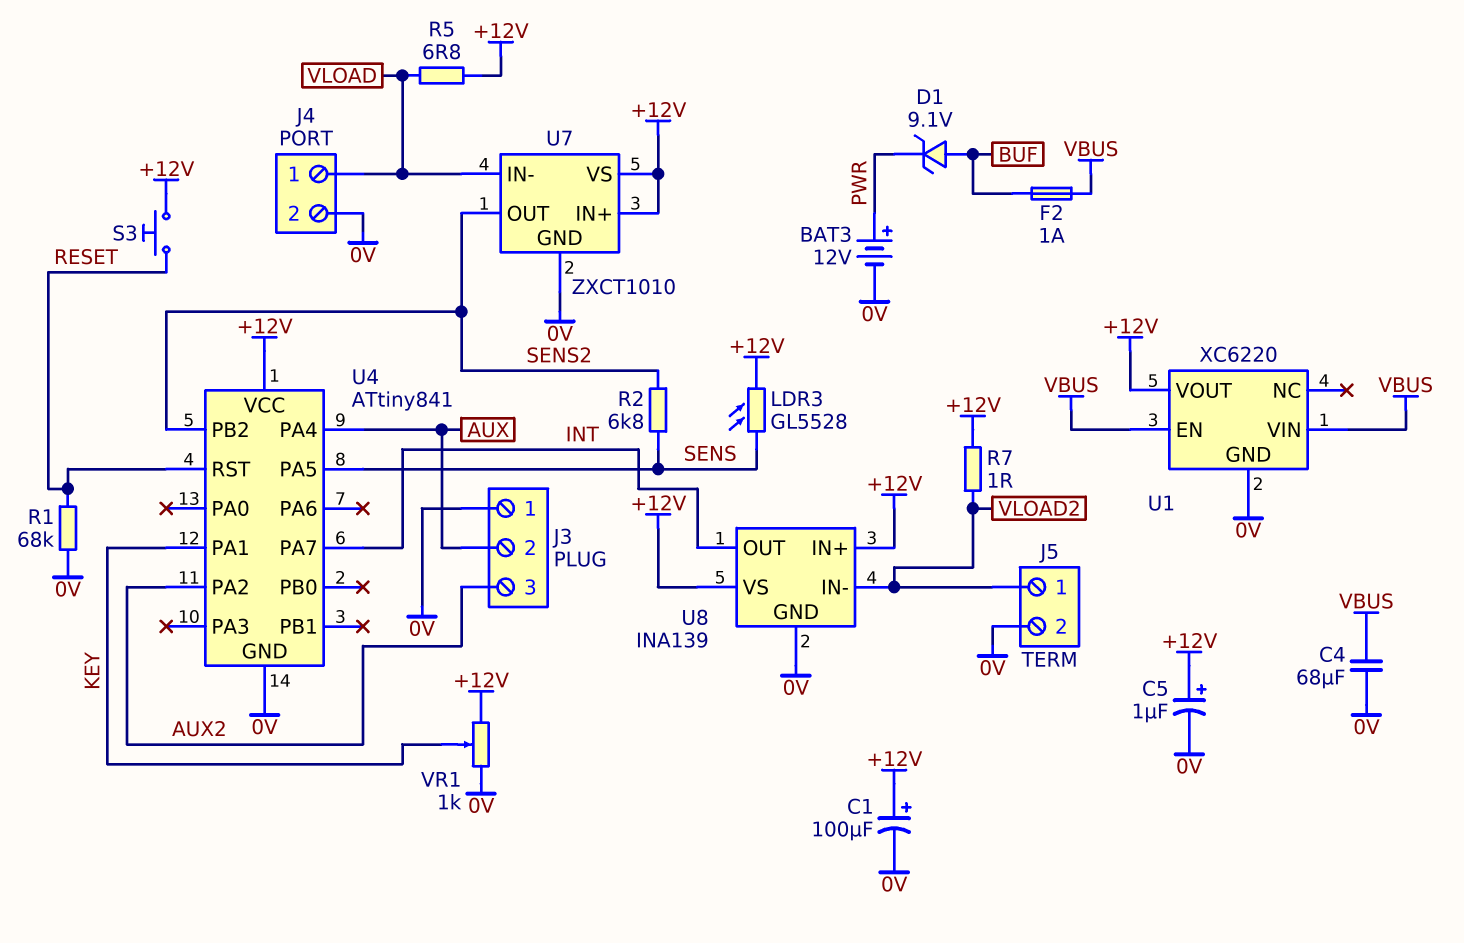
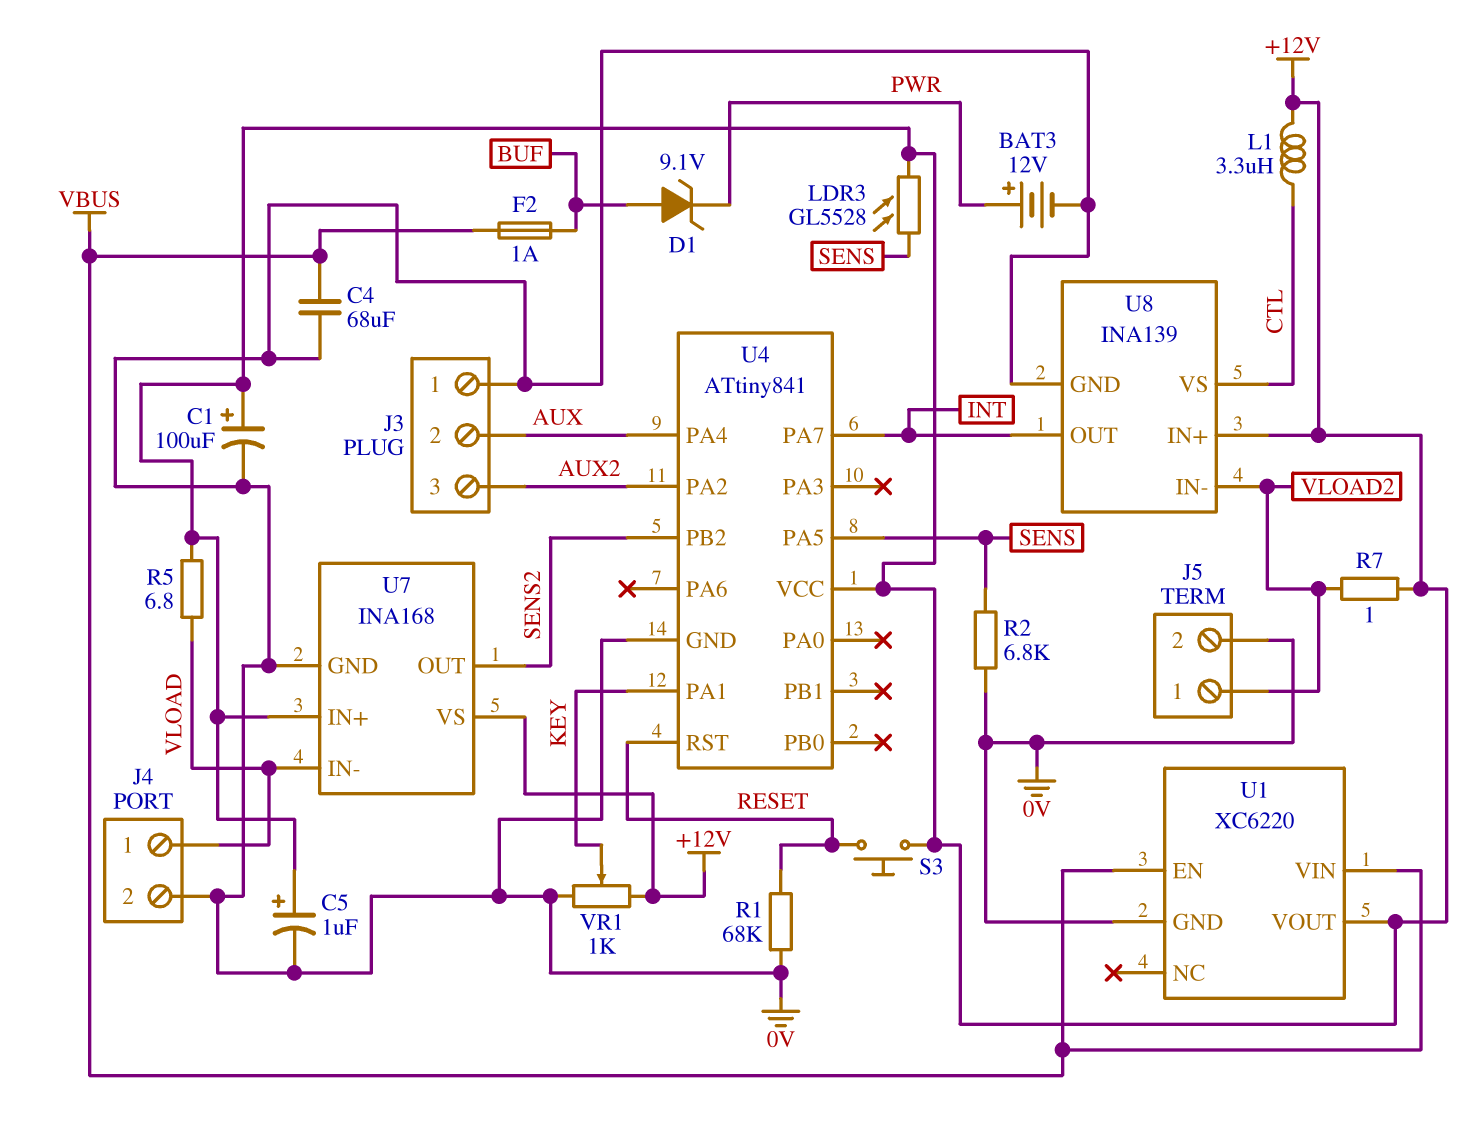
L1: none -> 3.3uH (+12V, CTL)
R2: 6.8k (SENS, SENS2) -> 6.8k (0V, SENS)
U7: ZXCT1010 -> INA168
U8 pin VS: +12V -> CTL

